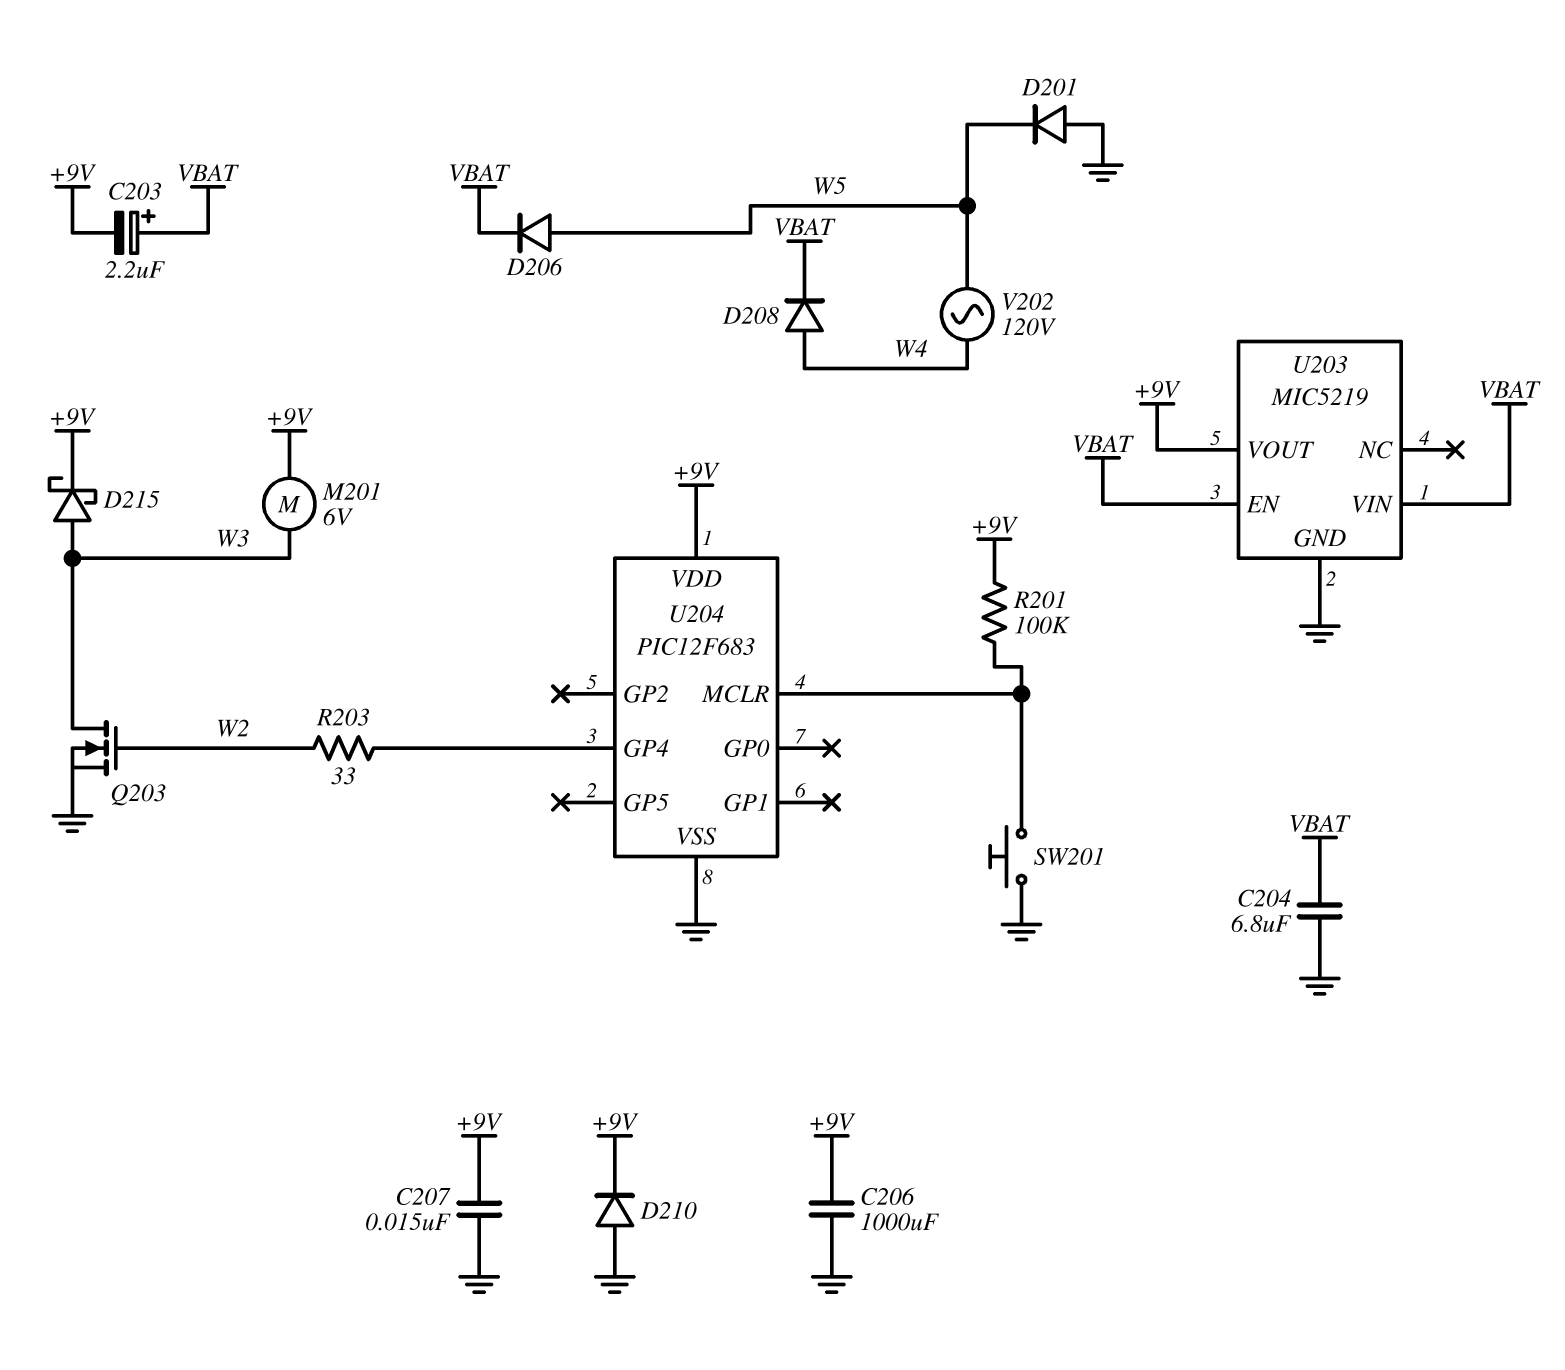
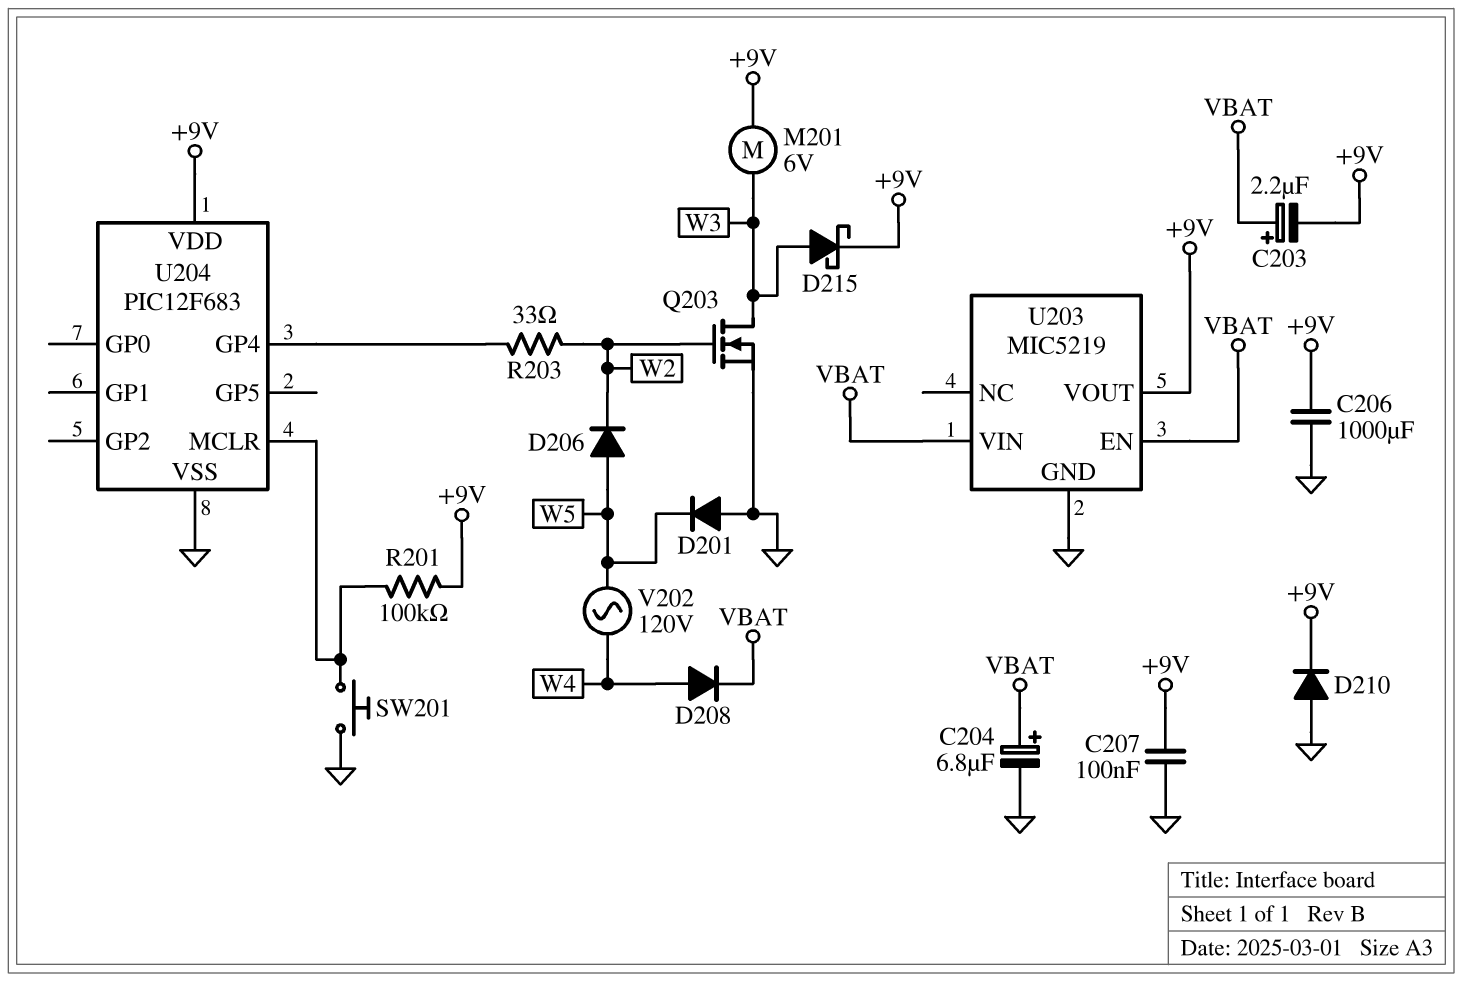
C204: 6.8uF (GND, VBAT) -> 6.8uF (plus VBAT, minus GND)
C207: 15nF (+9V, GND) -> 100nF (+9V, GND)
D206: diode (A W5, K VBAT) -> diode (A W5, K W2)

